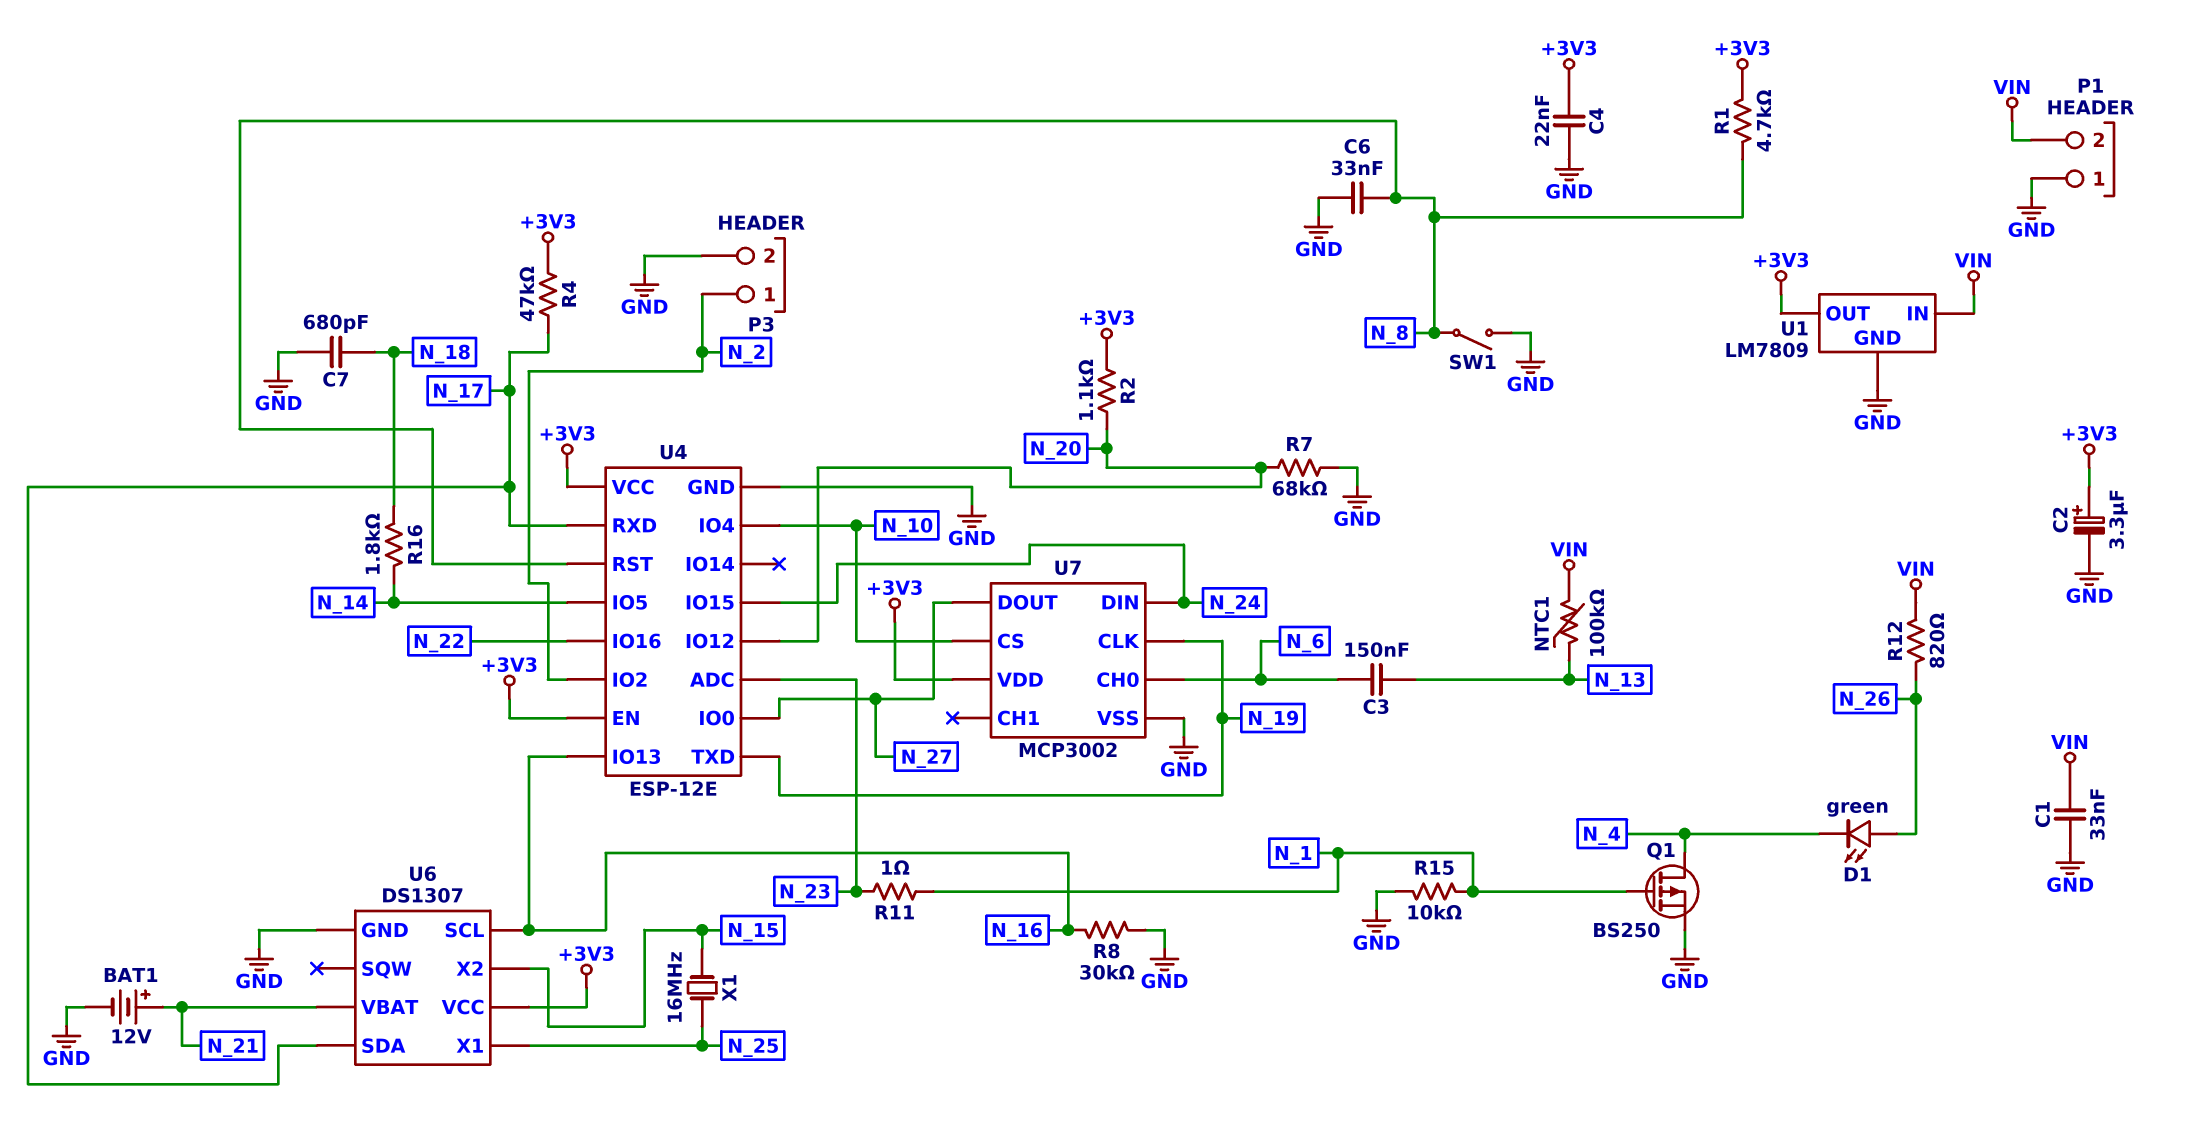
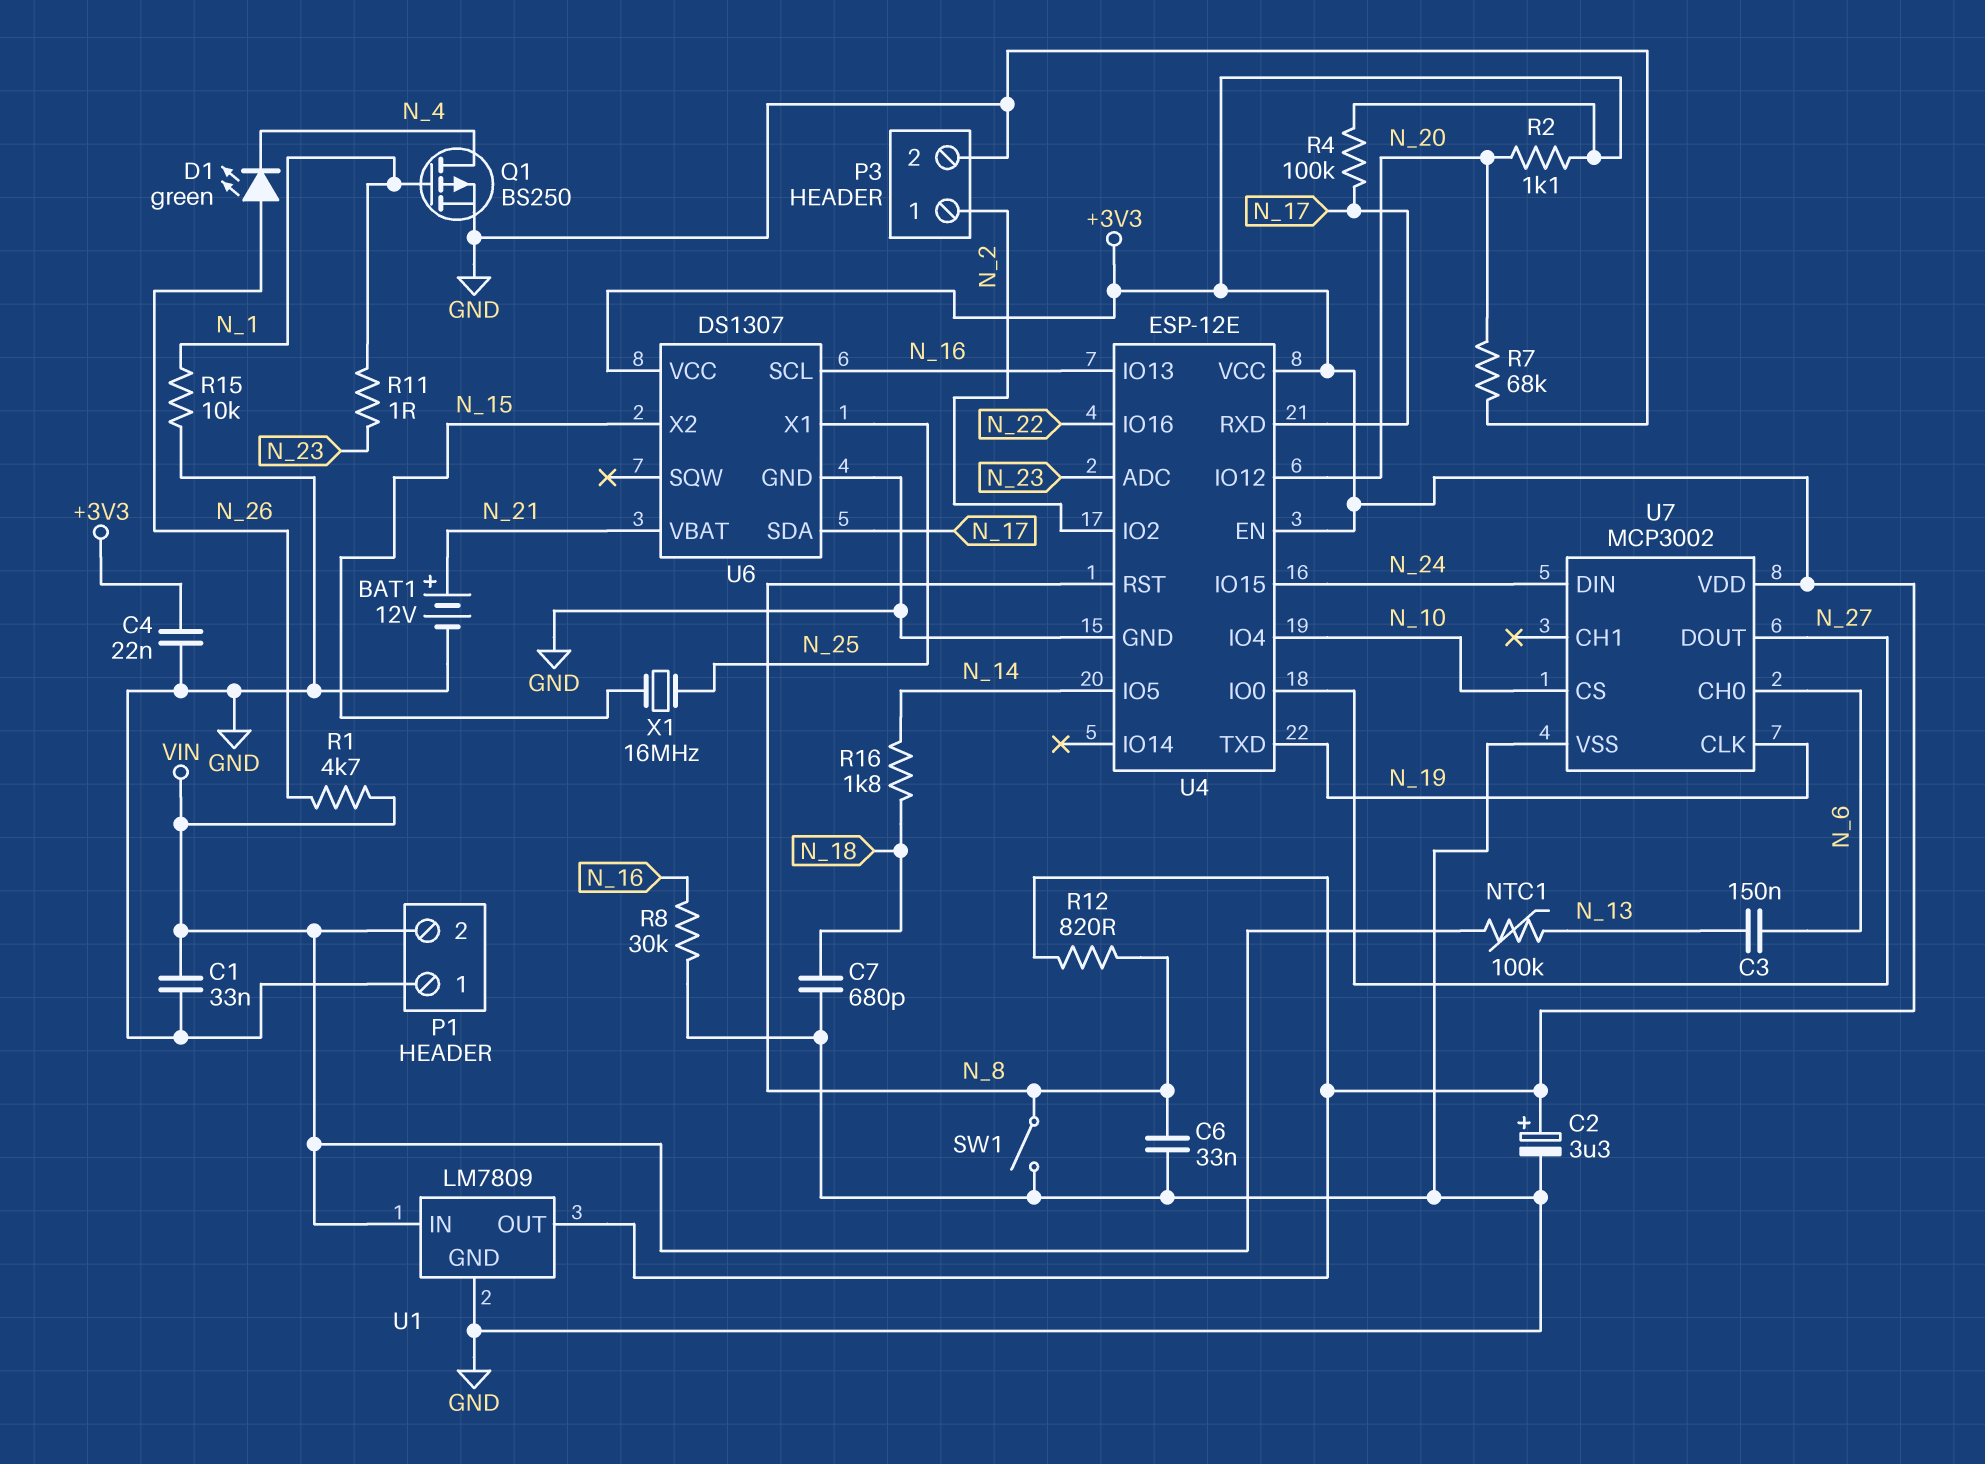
R1: 4.7k (+3V3, N_8) -> 4.7k (N_26, VIN)
R4: 47k (+3V3, N_17) -> 100k (+3V3, N_17)
R12: 820 (N_26, VIN) -> 820 (+3V3, N_8)

